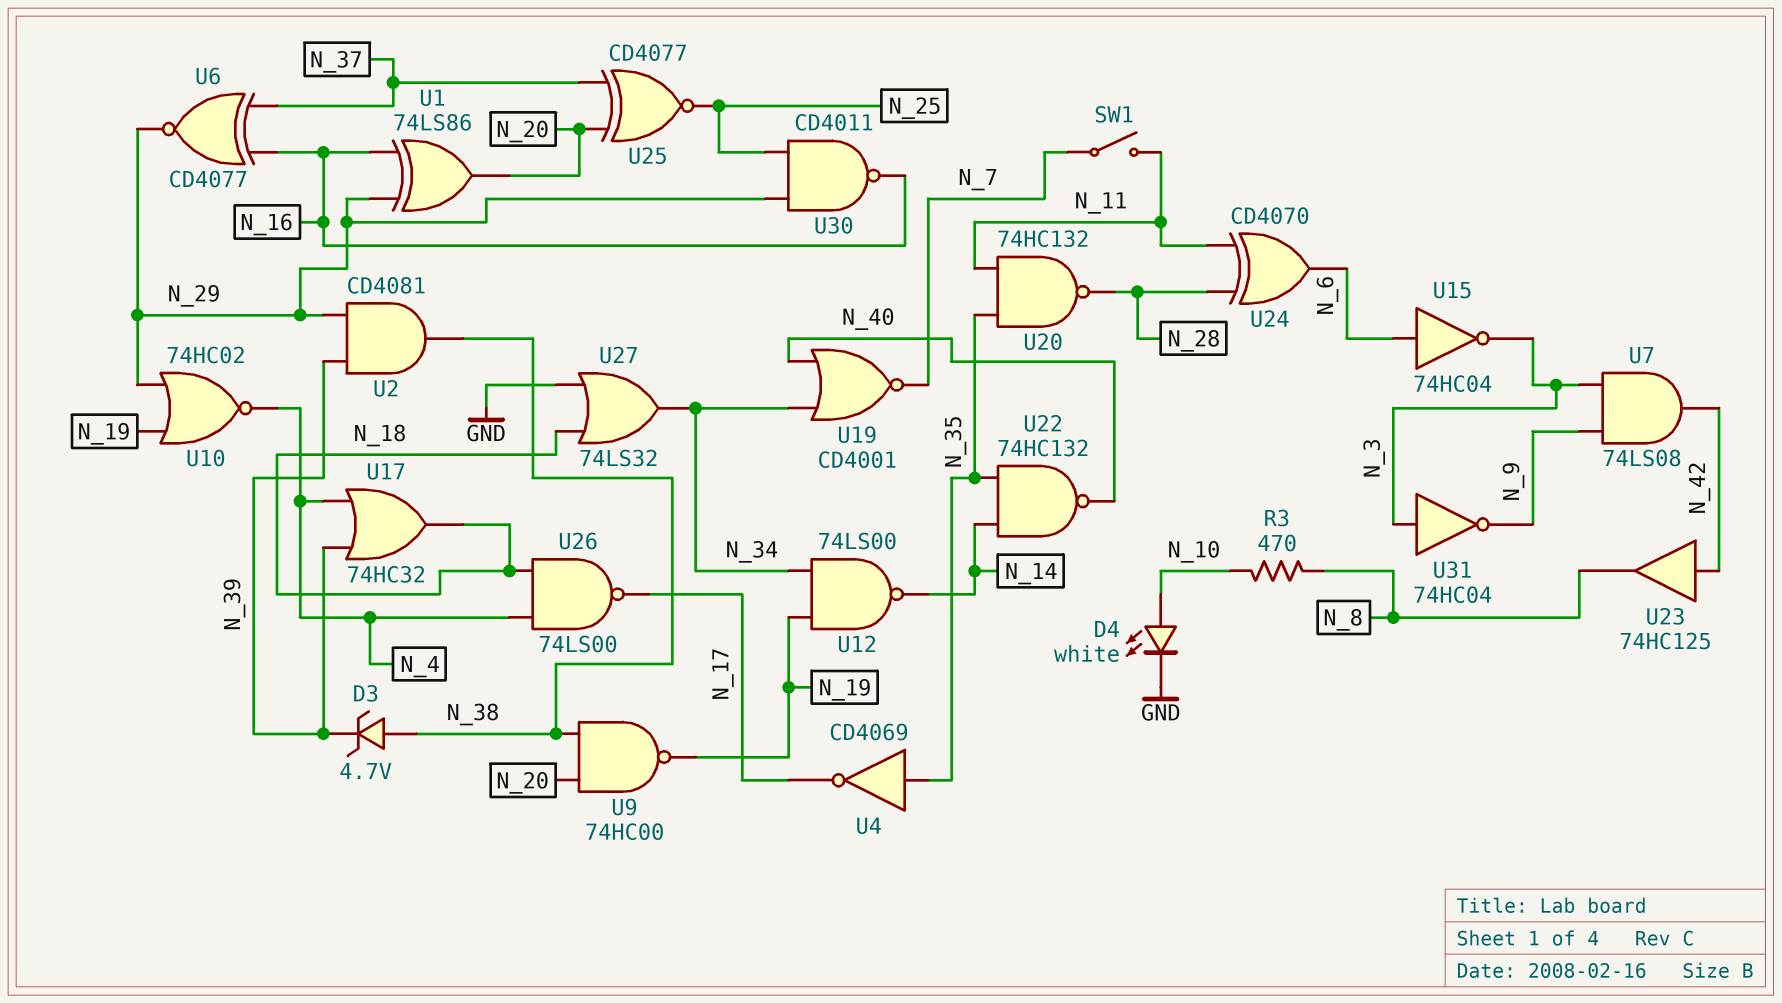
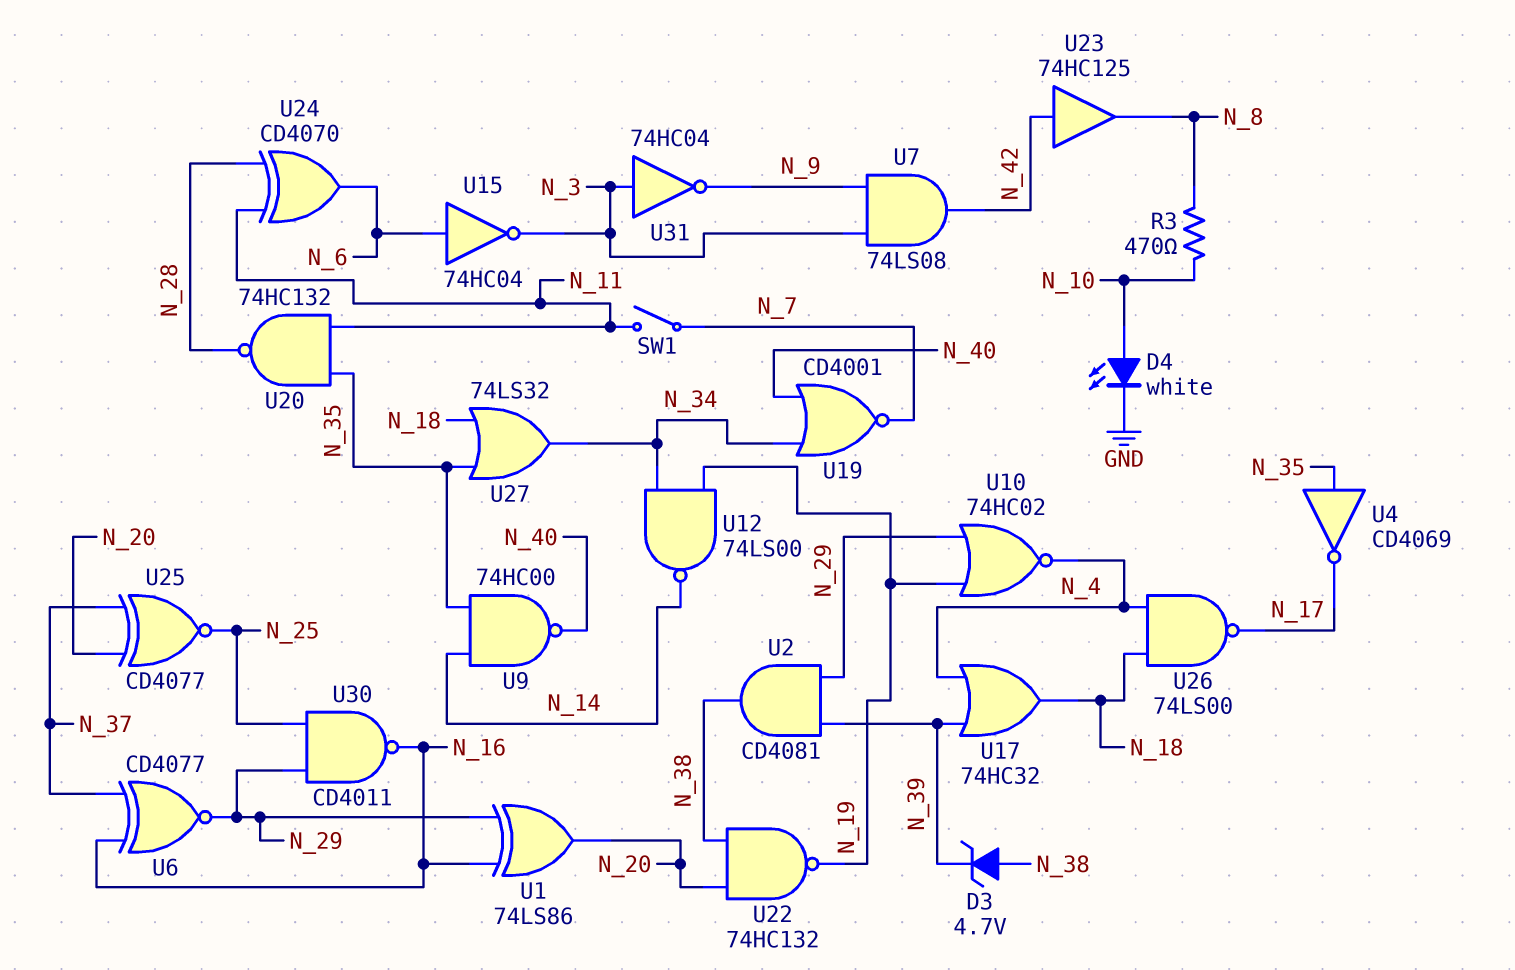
U9: NAND 74HC00 (in N_20, in N_38, out N_19) -> NAND 74HC00 (in N_14, in N_35, out N_40)
U22: NAND 74HC132 (in N_14, in N_35, out N_40) -> NAND 74HC132 (in N_20, in N_38, out N_19)
U27: OR 74LS32 (in GND, in N_18, out N_34) -> OR 74LS32 (in N_18, in N_35, out N_34)

